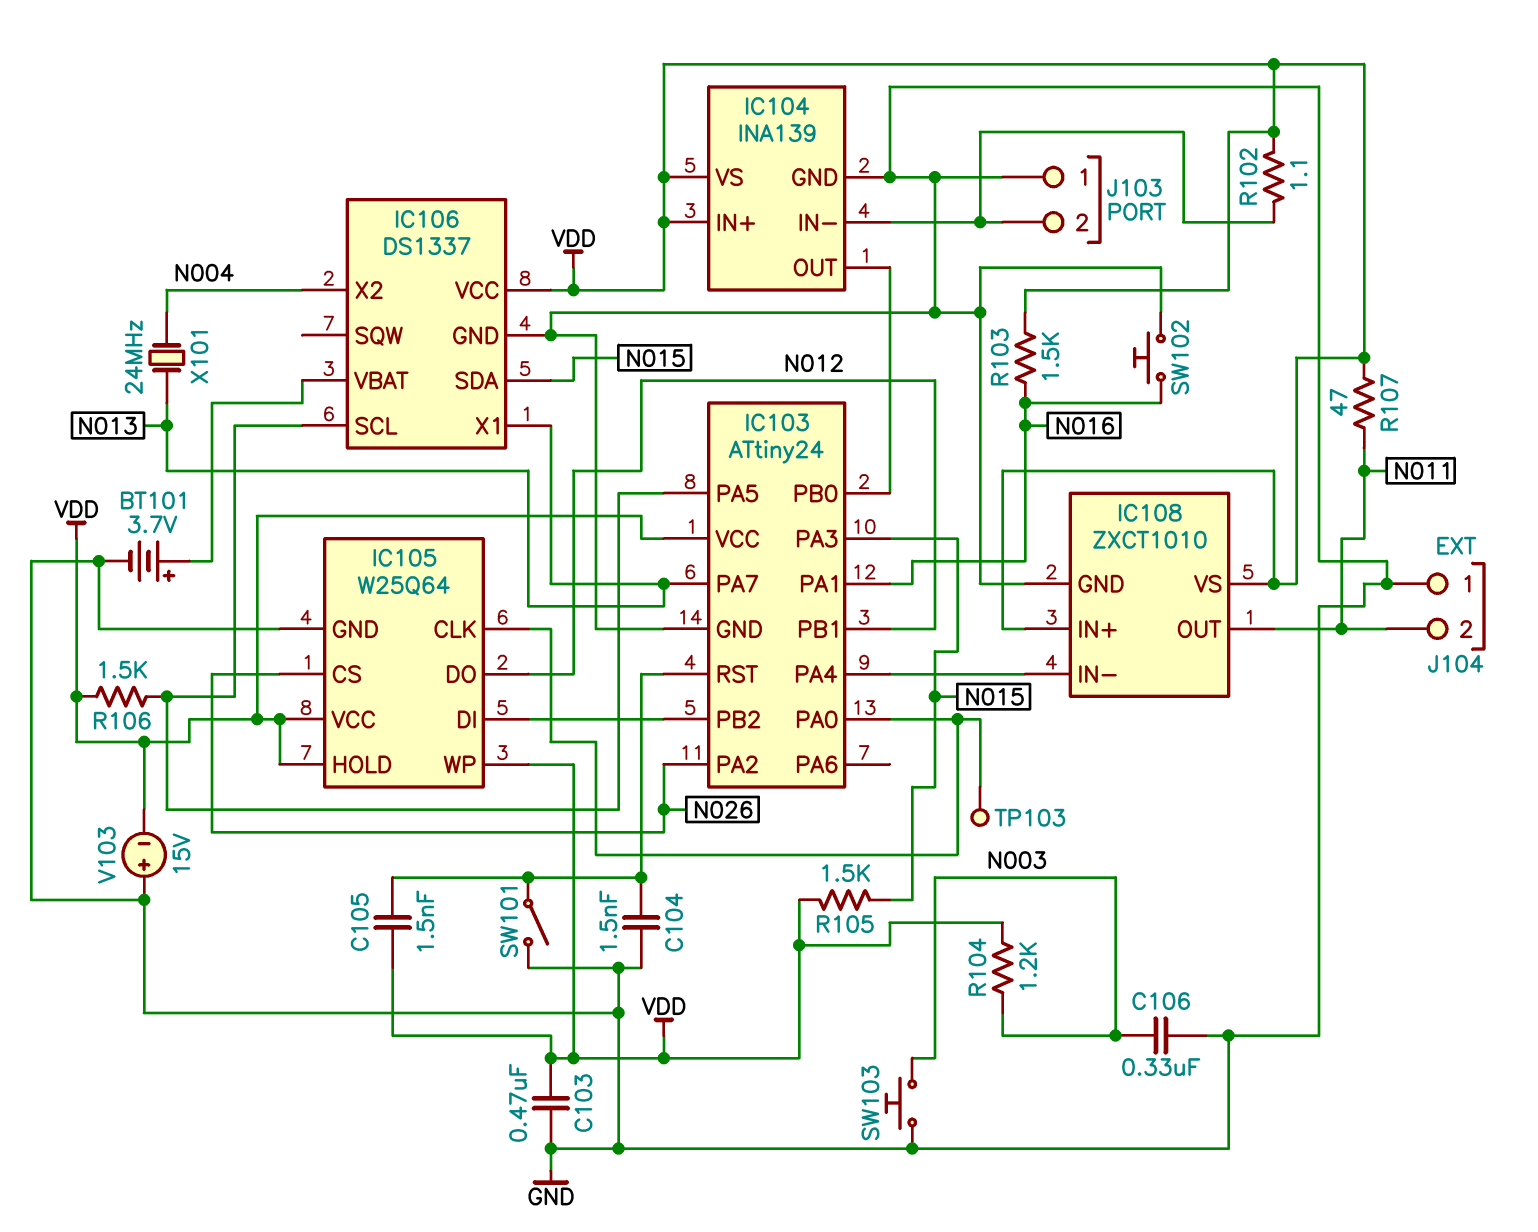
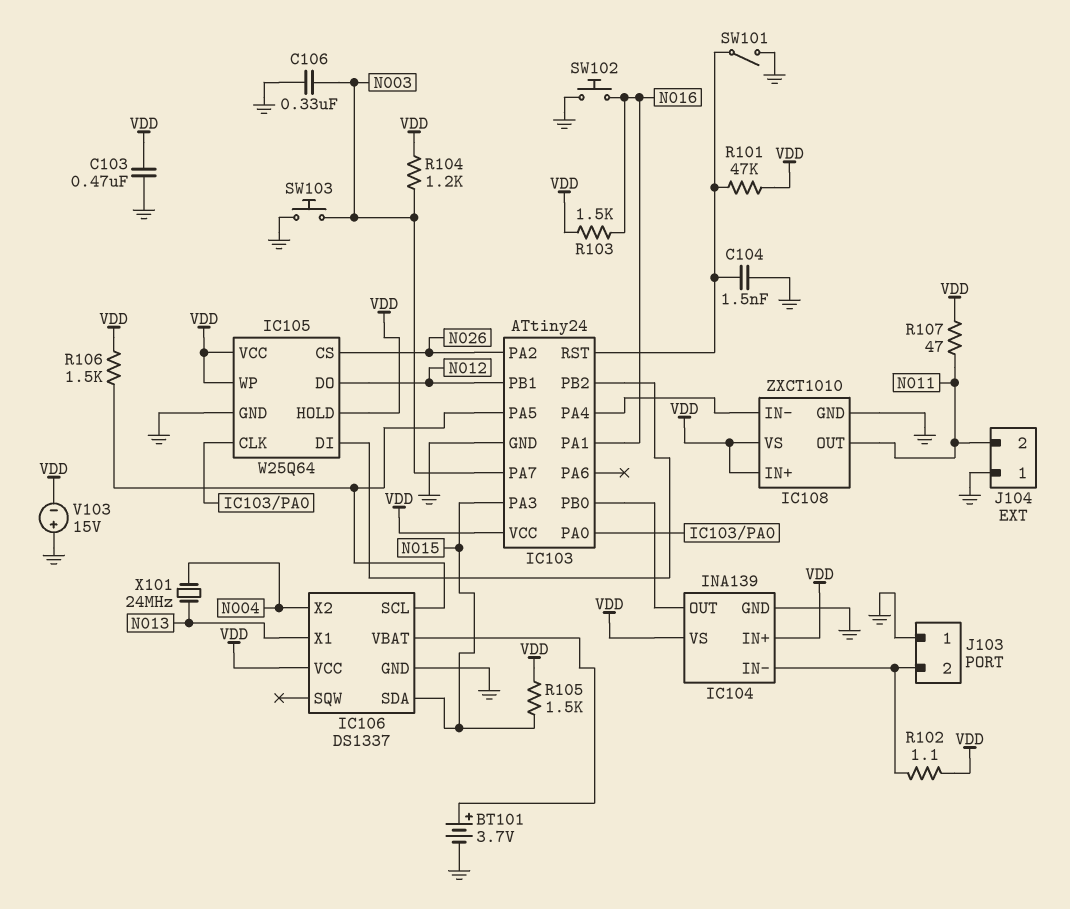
C105: 1.5nF (IC103/RST, VDD) -> none
IC103 pin PA7: N013 -> N003
R101: none -> 47k (IC103/RST, VDD)
TP103: test point (IC103/PA0) -> none

